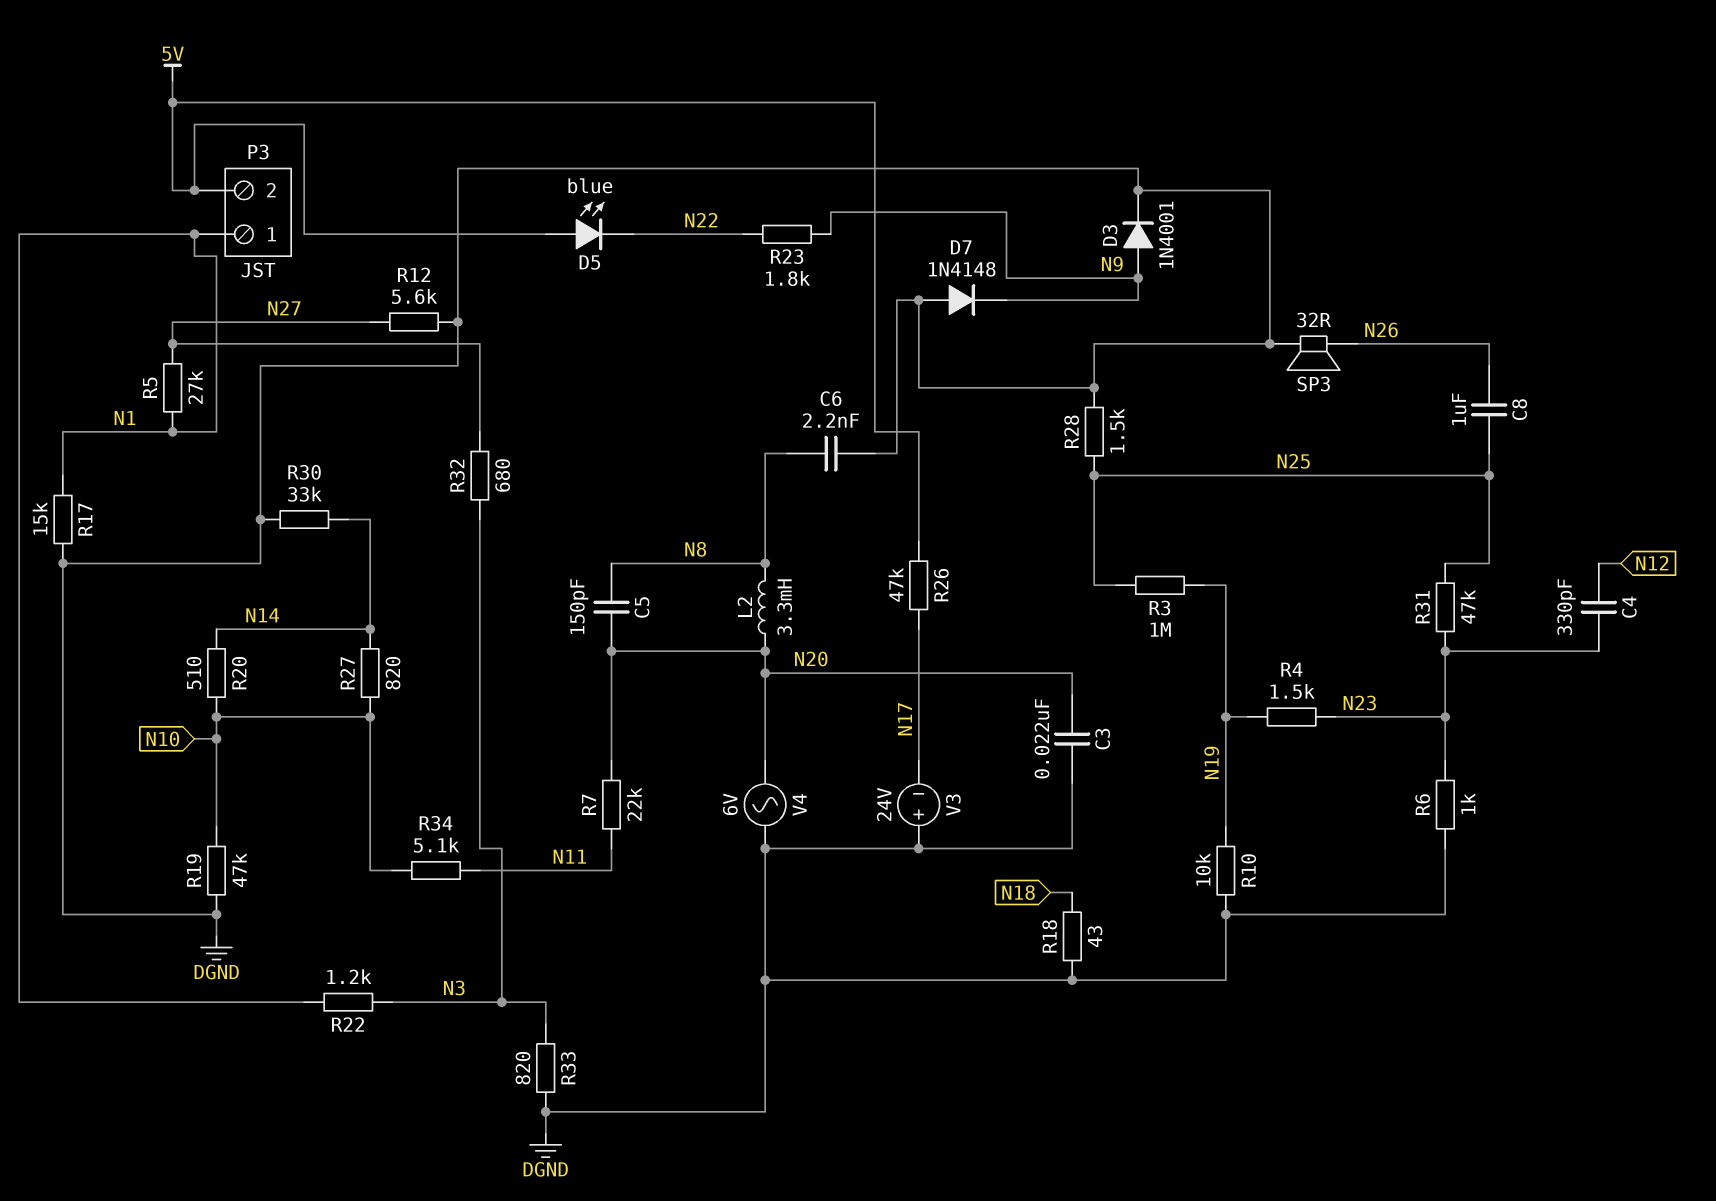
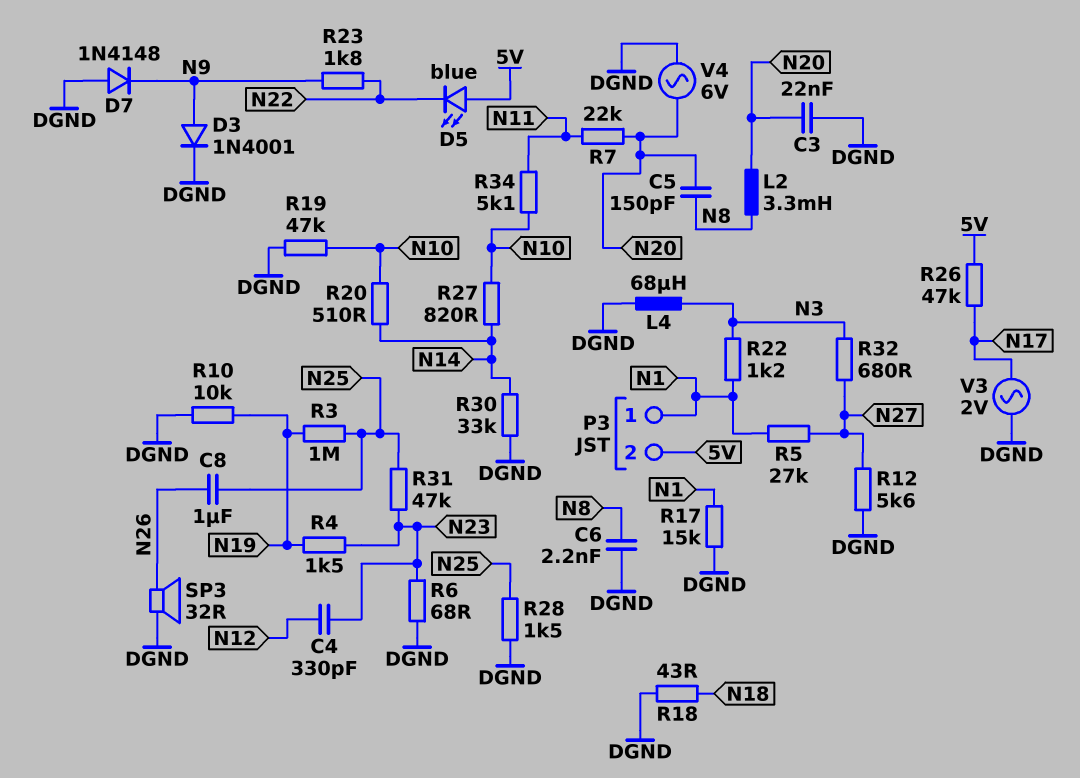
L4: none -> 68uH (DGND, N3)
R6: 1k (DGND, N23) -> 68 (DGND, N23)
R33: 820 (DGND, N3) -> none
V3: 24V (plus DGND, minus N17) -> AC 2V (DGND, N17)

